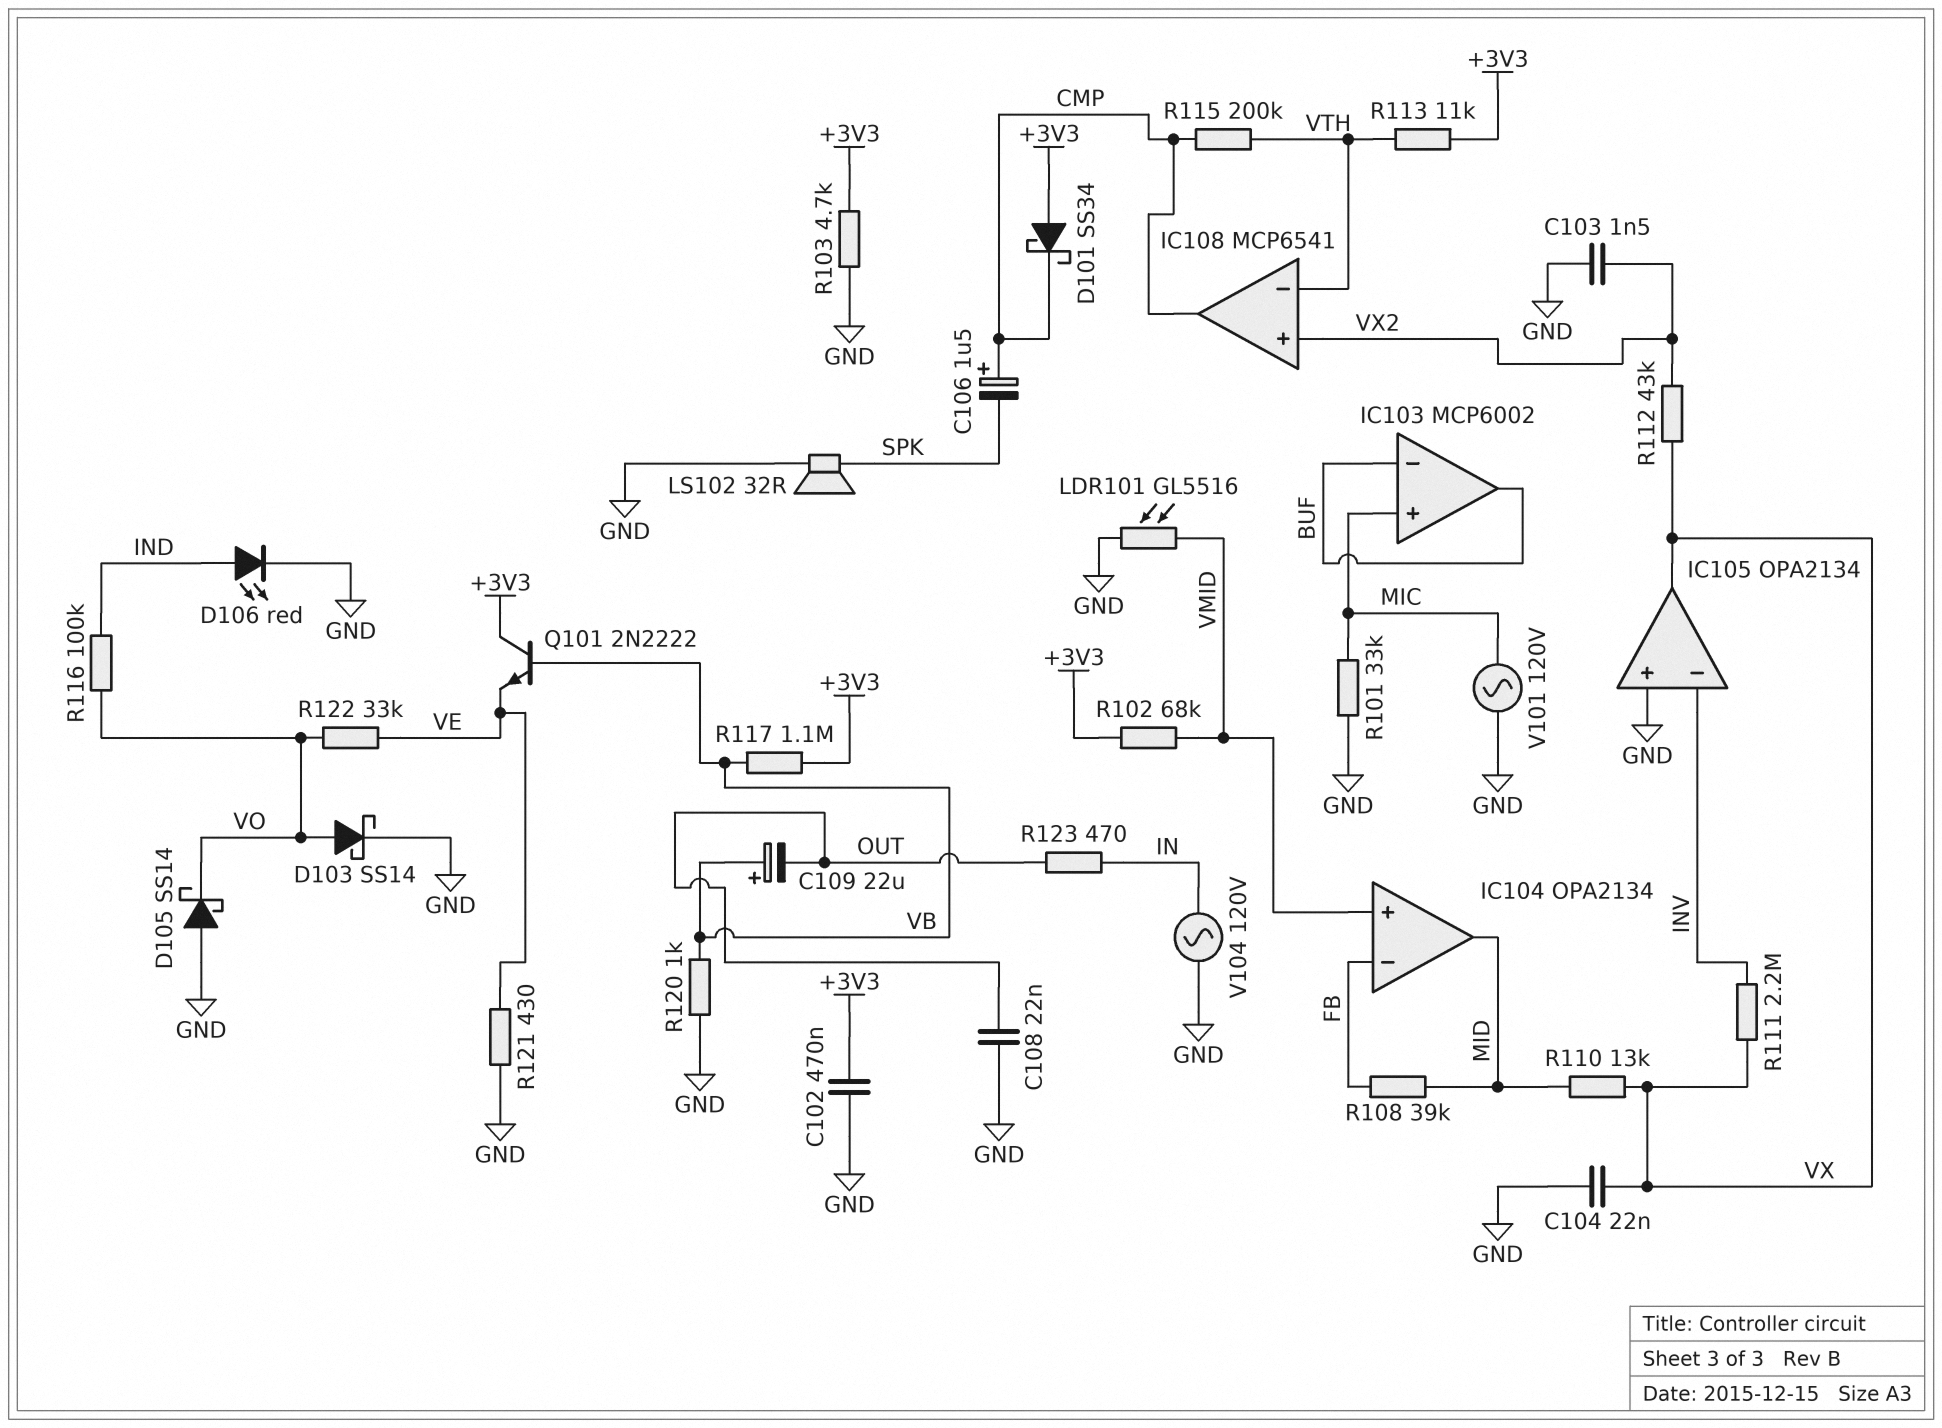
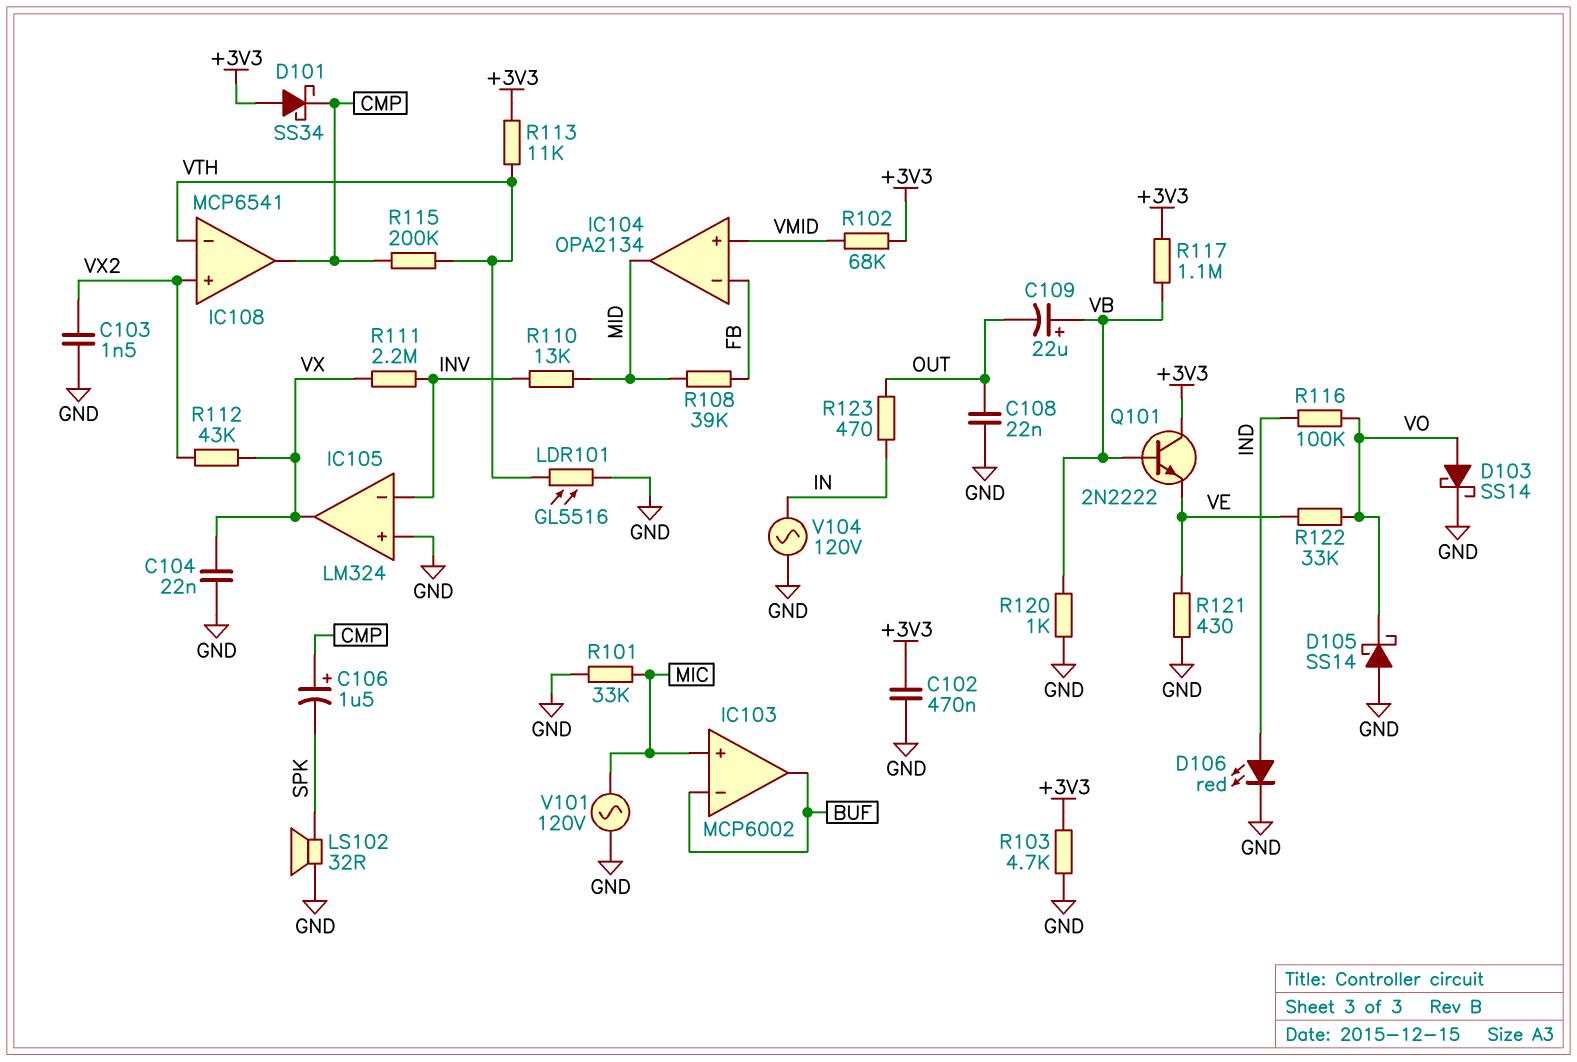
IC105: OPA2134 -> LM324
LDR101: GL5516 (GND, VMID) -> GL5516 (GND, VTH)
R110: 13k (MID, VX) -> 13k (INV, MID)

